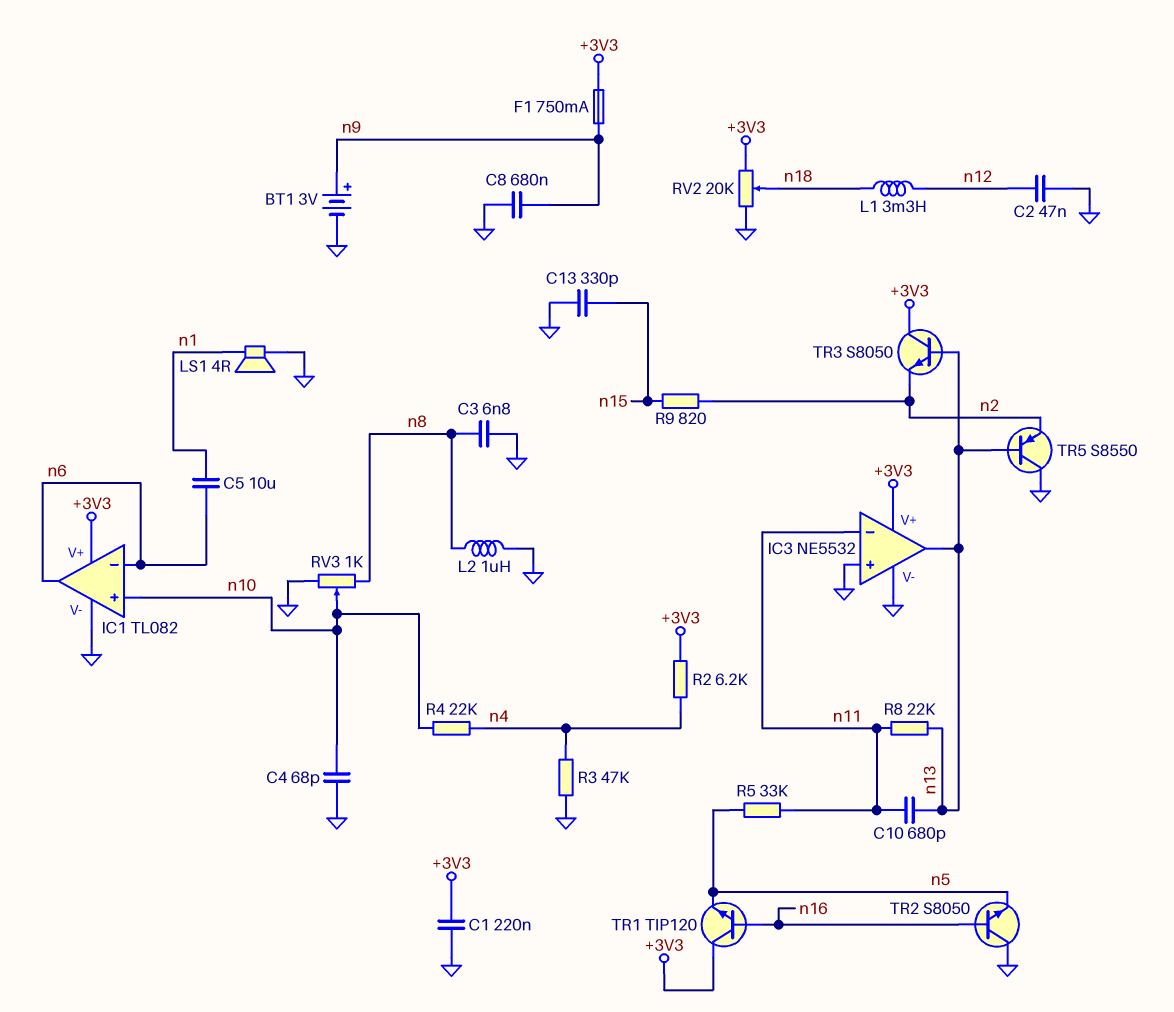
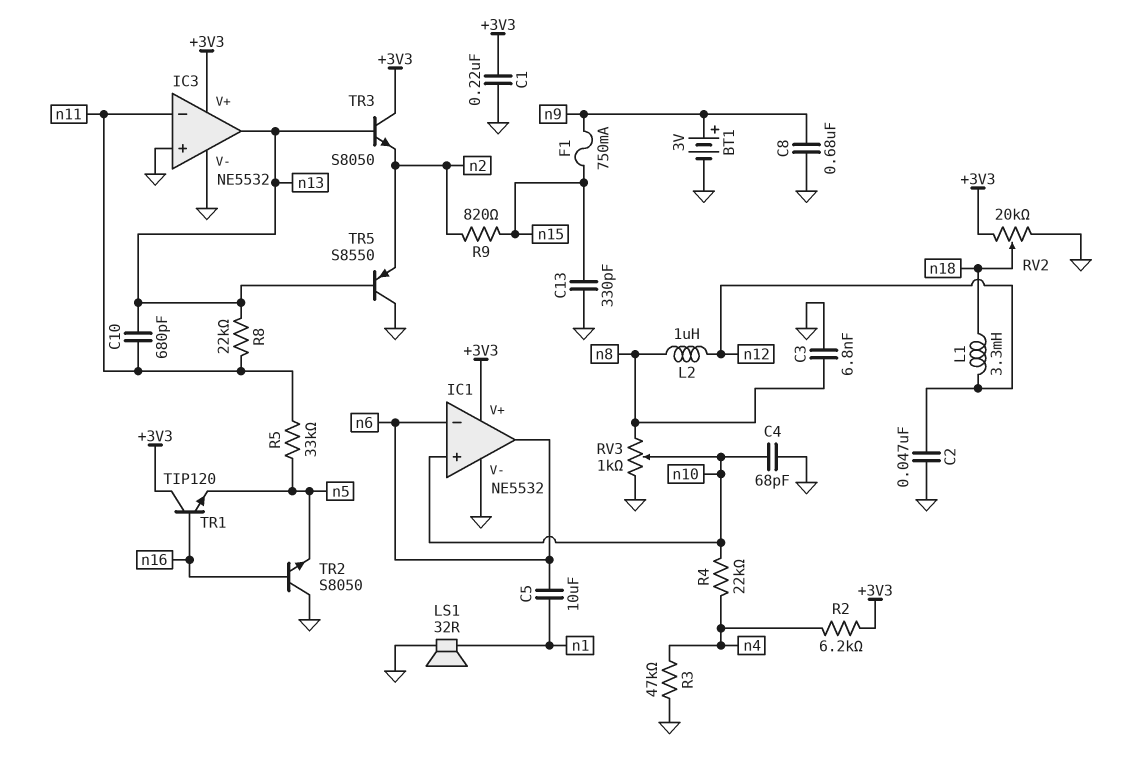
F1: 750mA (+3V3, n9) -> 750mA (n9, n15)
IC1: TL082 -> NE5532
L2: 1uH (GND, n8) -> 1uH (n8, n12)
LS1: speaker 4R (GND, n1) -> speaker 32R (GND, n1)

